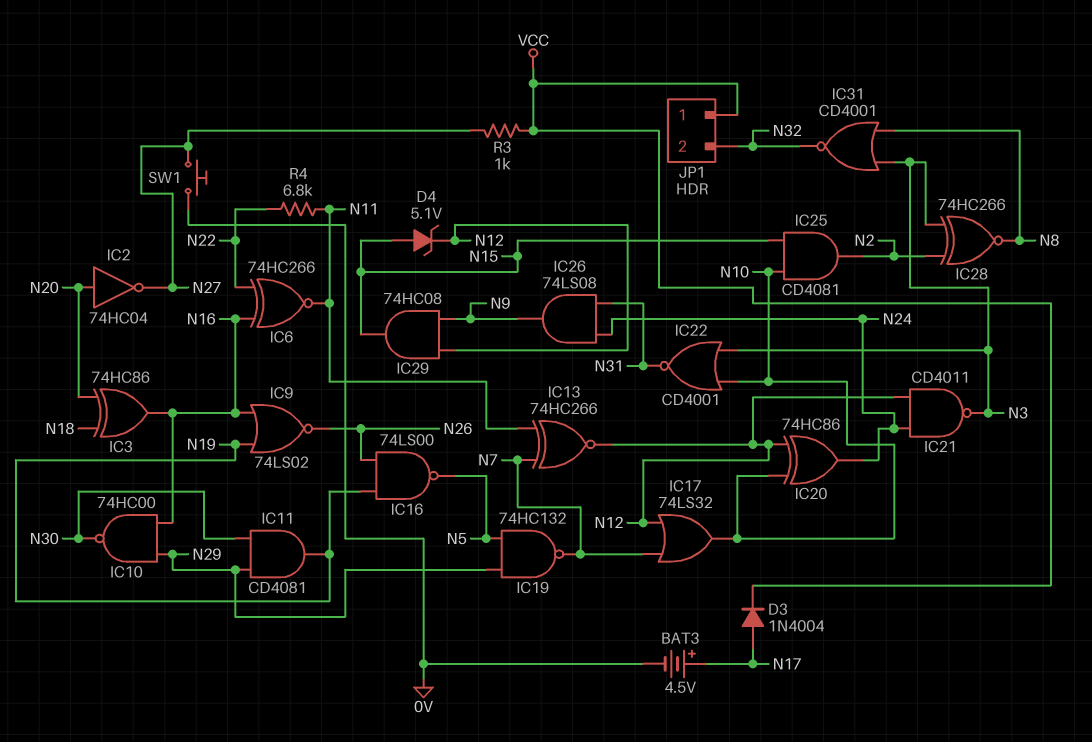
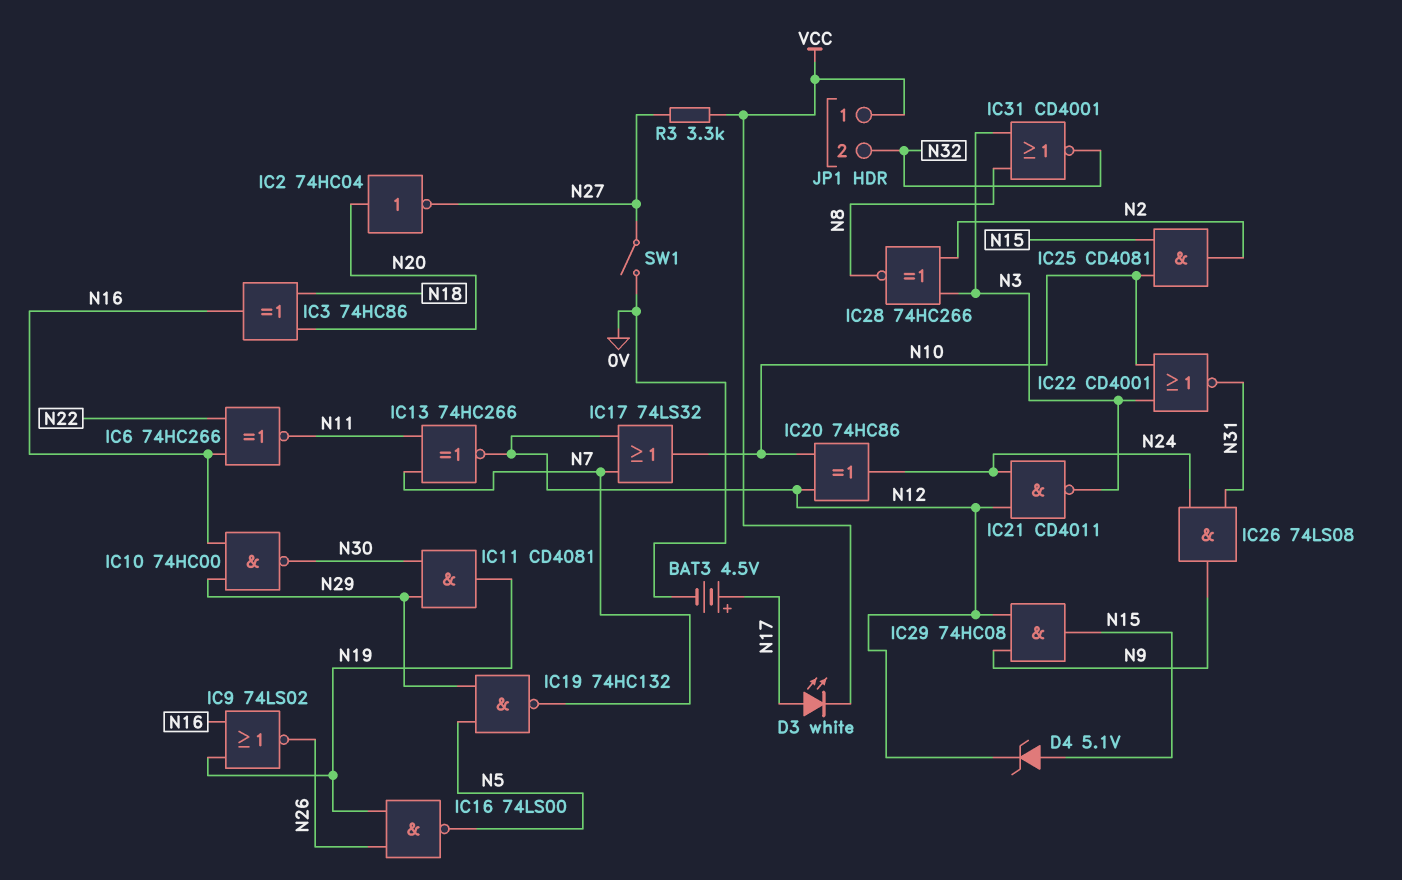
D3: diode 1N4004 (A N17, K VCC) -> LED white (A N17, K VCC)
R3: 1k (N27, VCC) -> 3.3k (N27, VCC)
R4: 6.8k (N11, N22) -> none
SW1: button (0V, N27) -> switch (0V, N27)

